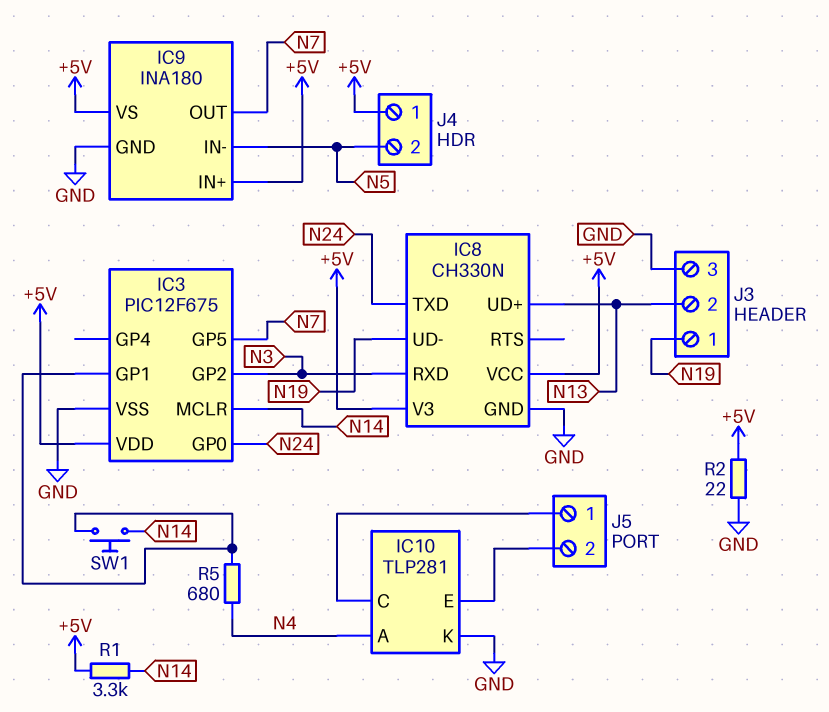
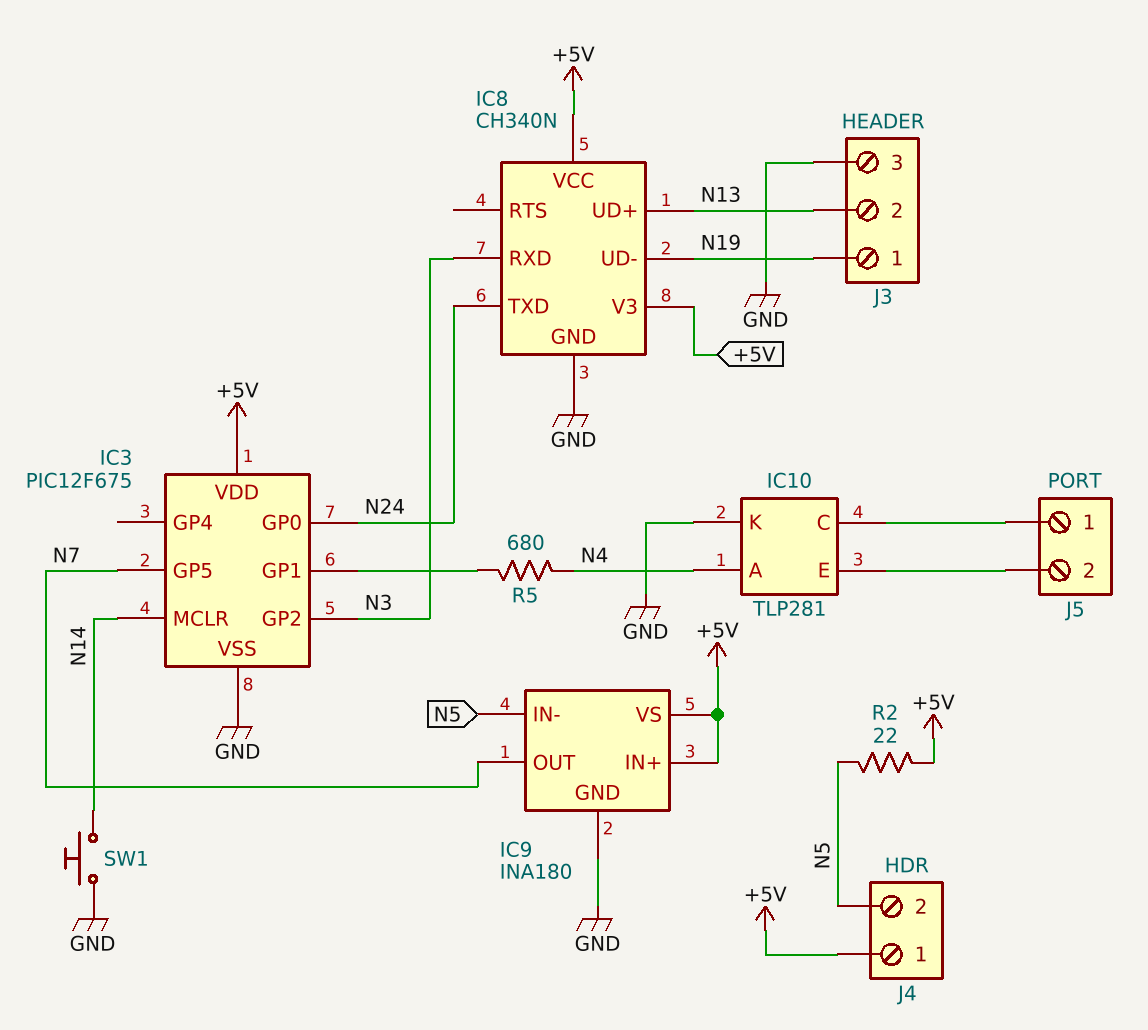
IC8: CH330N -> CH340N
R1: 3.3k (+5V, N14) -> none
R2: 22 (+5V, GND) -> 22 (+5V, N5)
SW1: button (IC3/GP1, N14) -> button (GND, N14)

